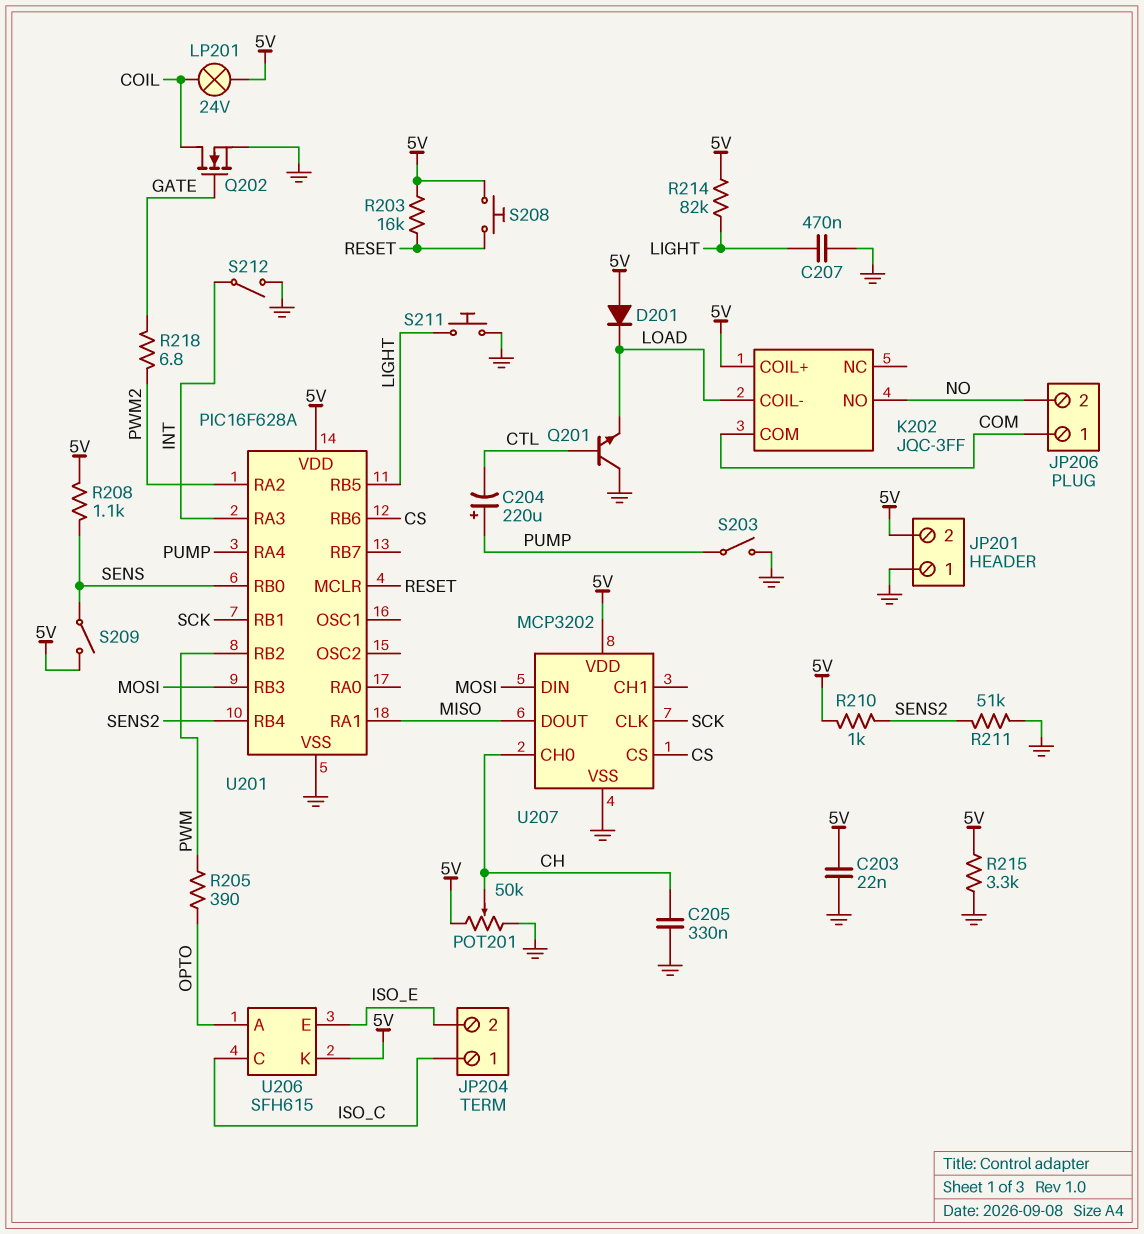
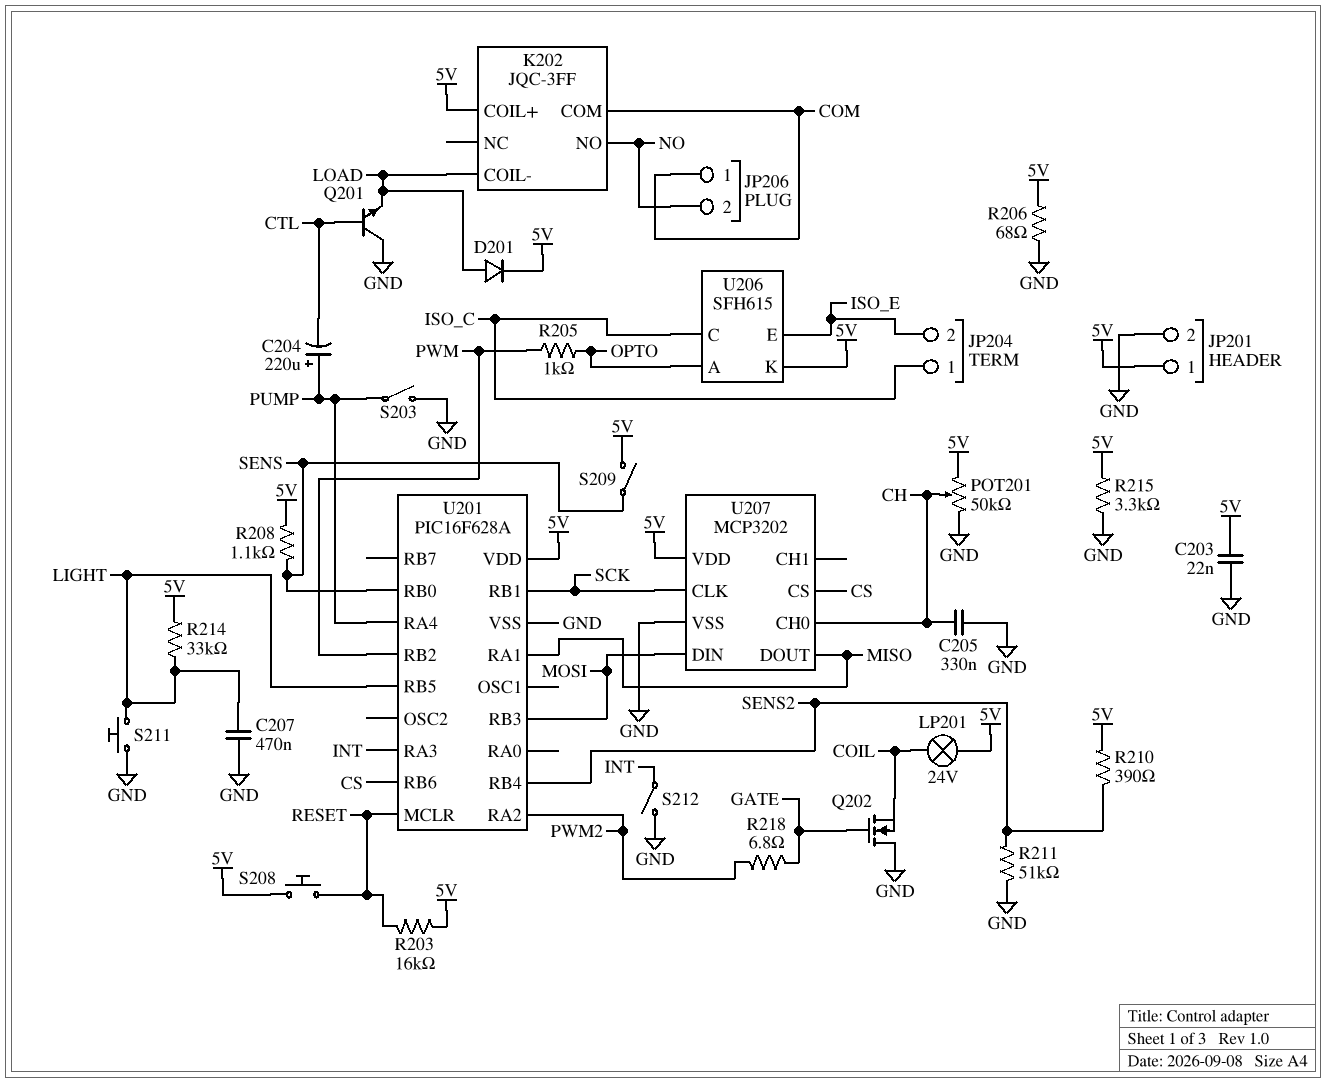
D201: diode (A 5V, K LOAD) -> diode (A LOAD, K 5V)
JP201 pin 1: GND -> 5V
JP201 pin 2: 5V -> GND
Q202: NMOS (G GATE, D COIL, S GND) -> NMOS (G GATE, D GND, S COIL)
R205: 390 (OPTO, PWM) -> 1k (OPTO, PWM)
R206: none -> 68 (5V, GND)
R210: 1k (5V, SENS2) -> 390 (5V, SENS2)
R214: 82k (5V, LIGHT) -> 33k (5V, LIGHT)

